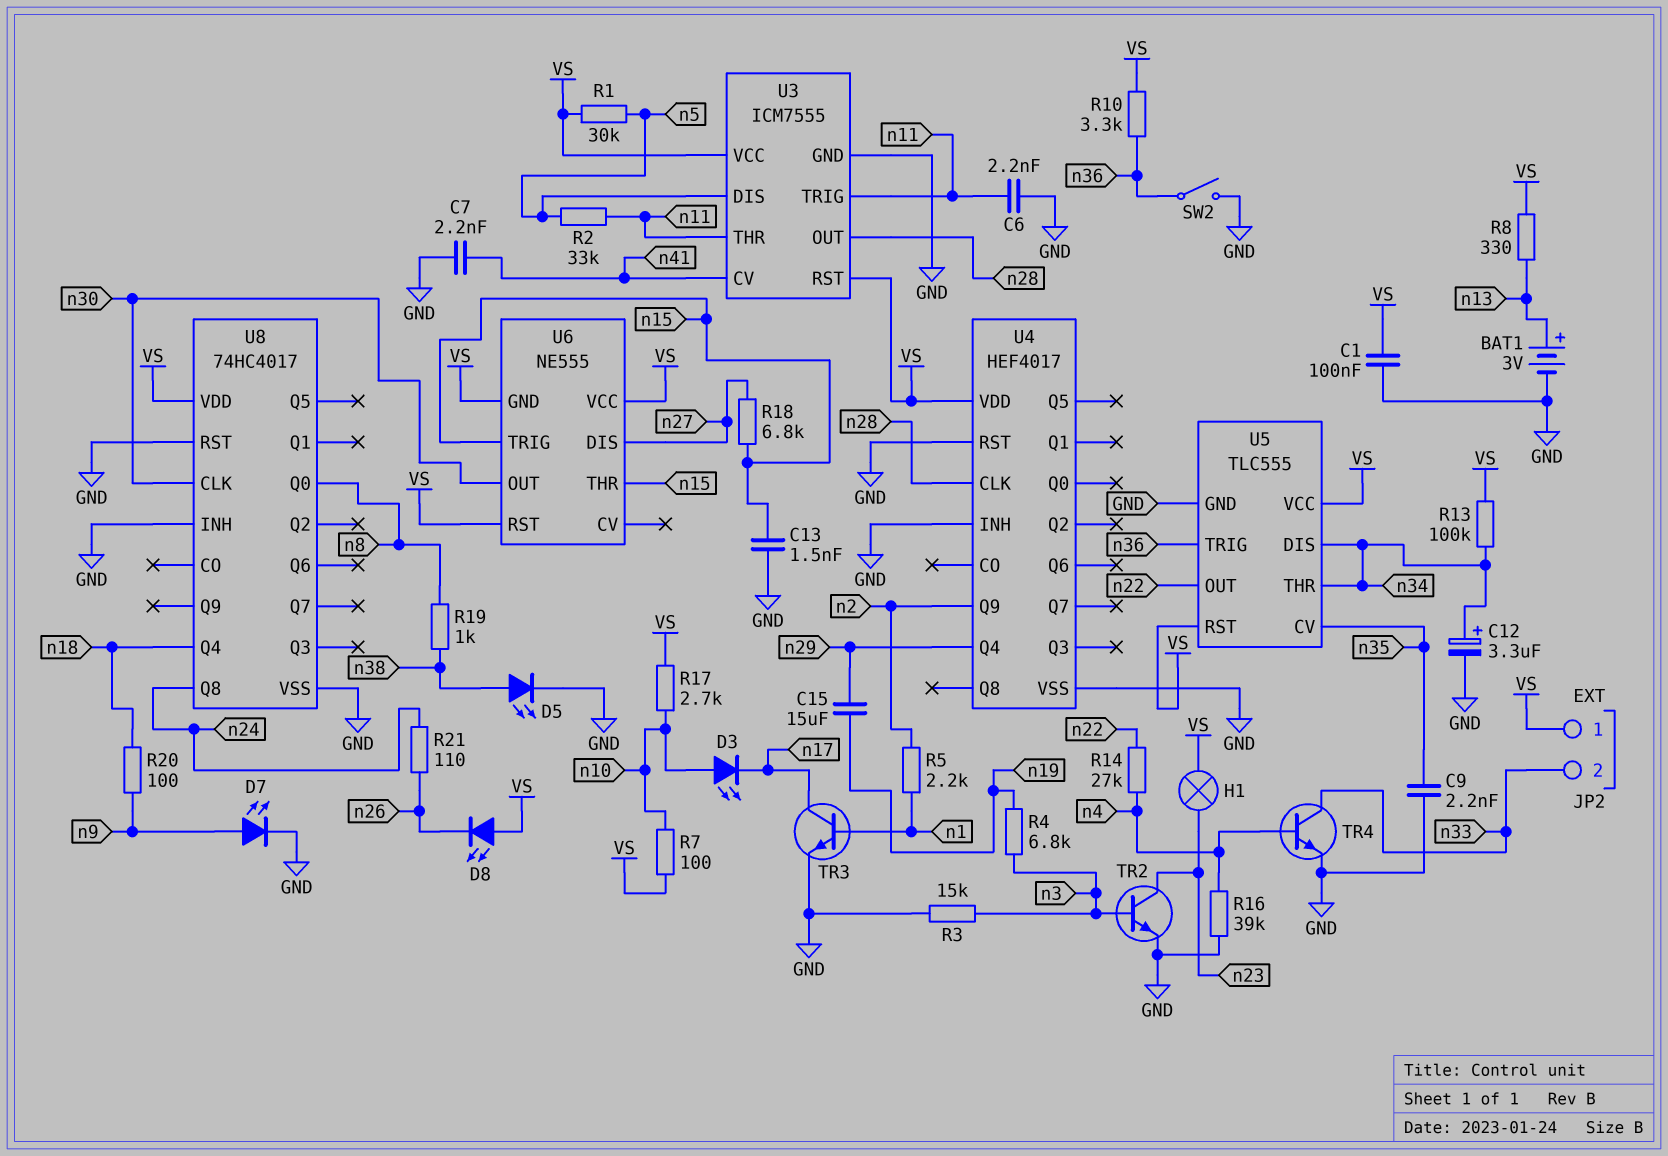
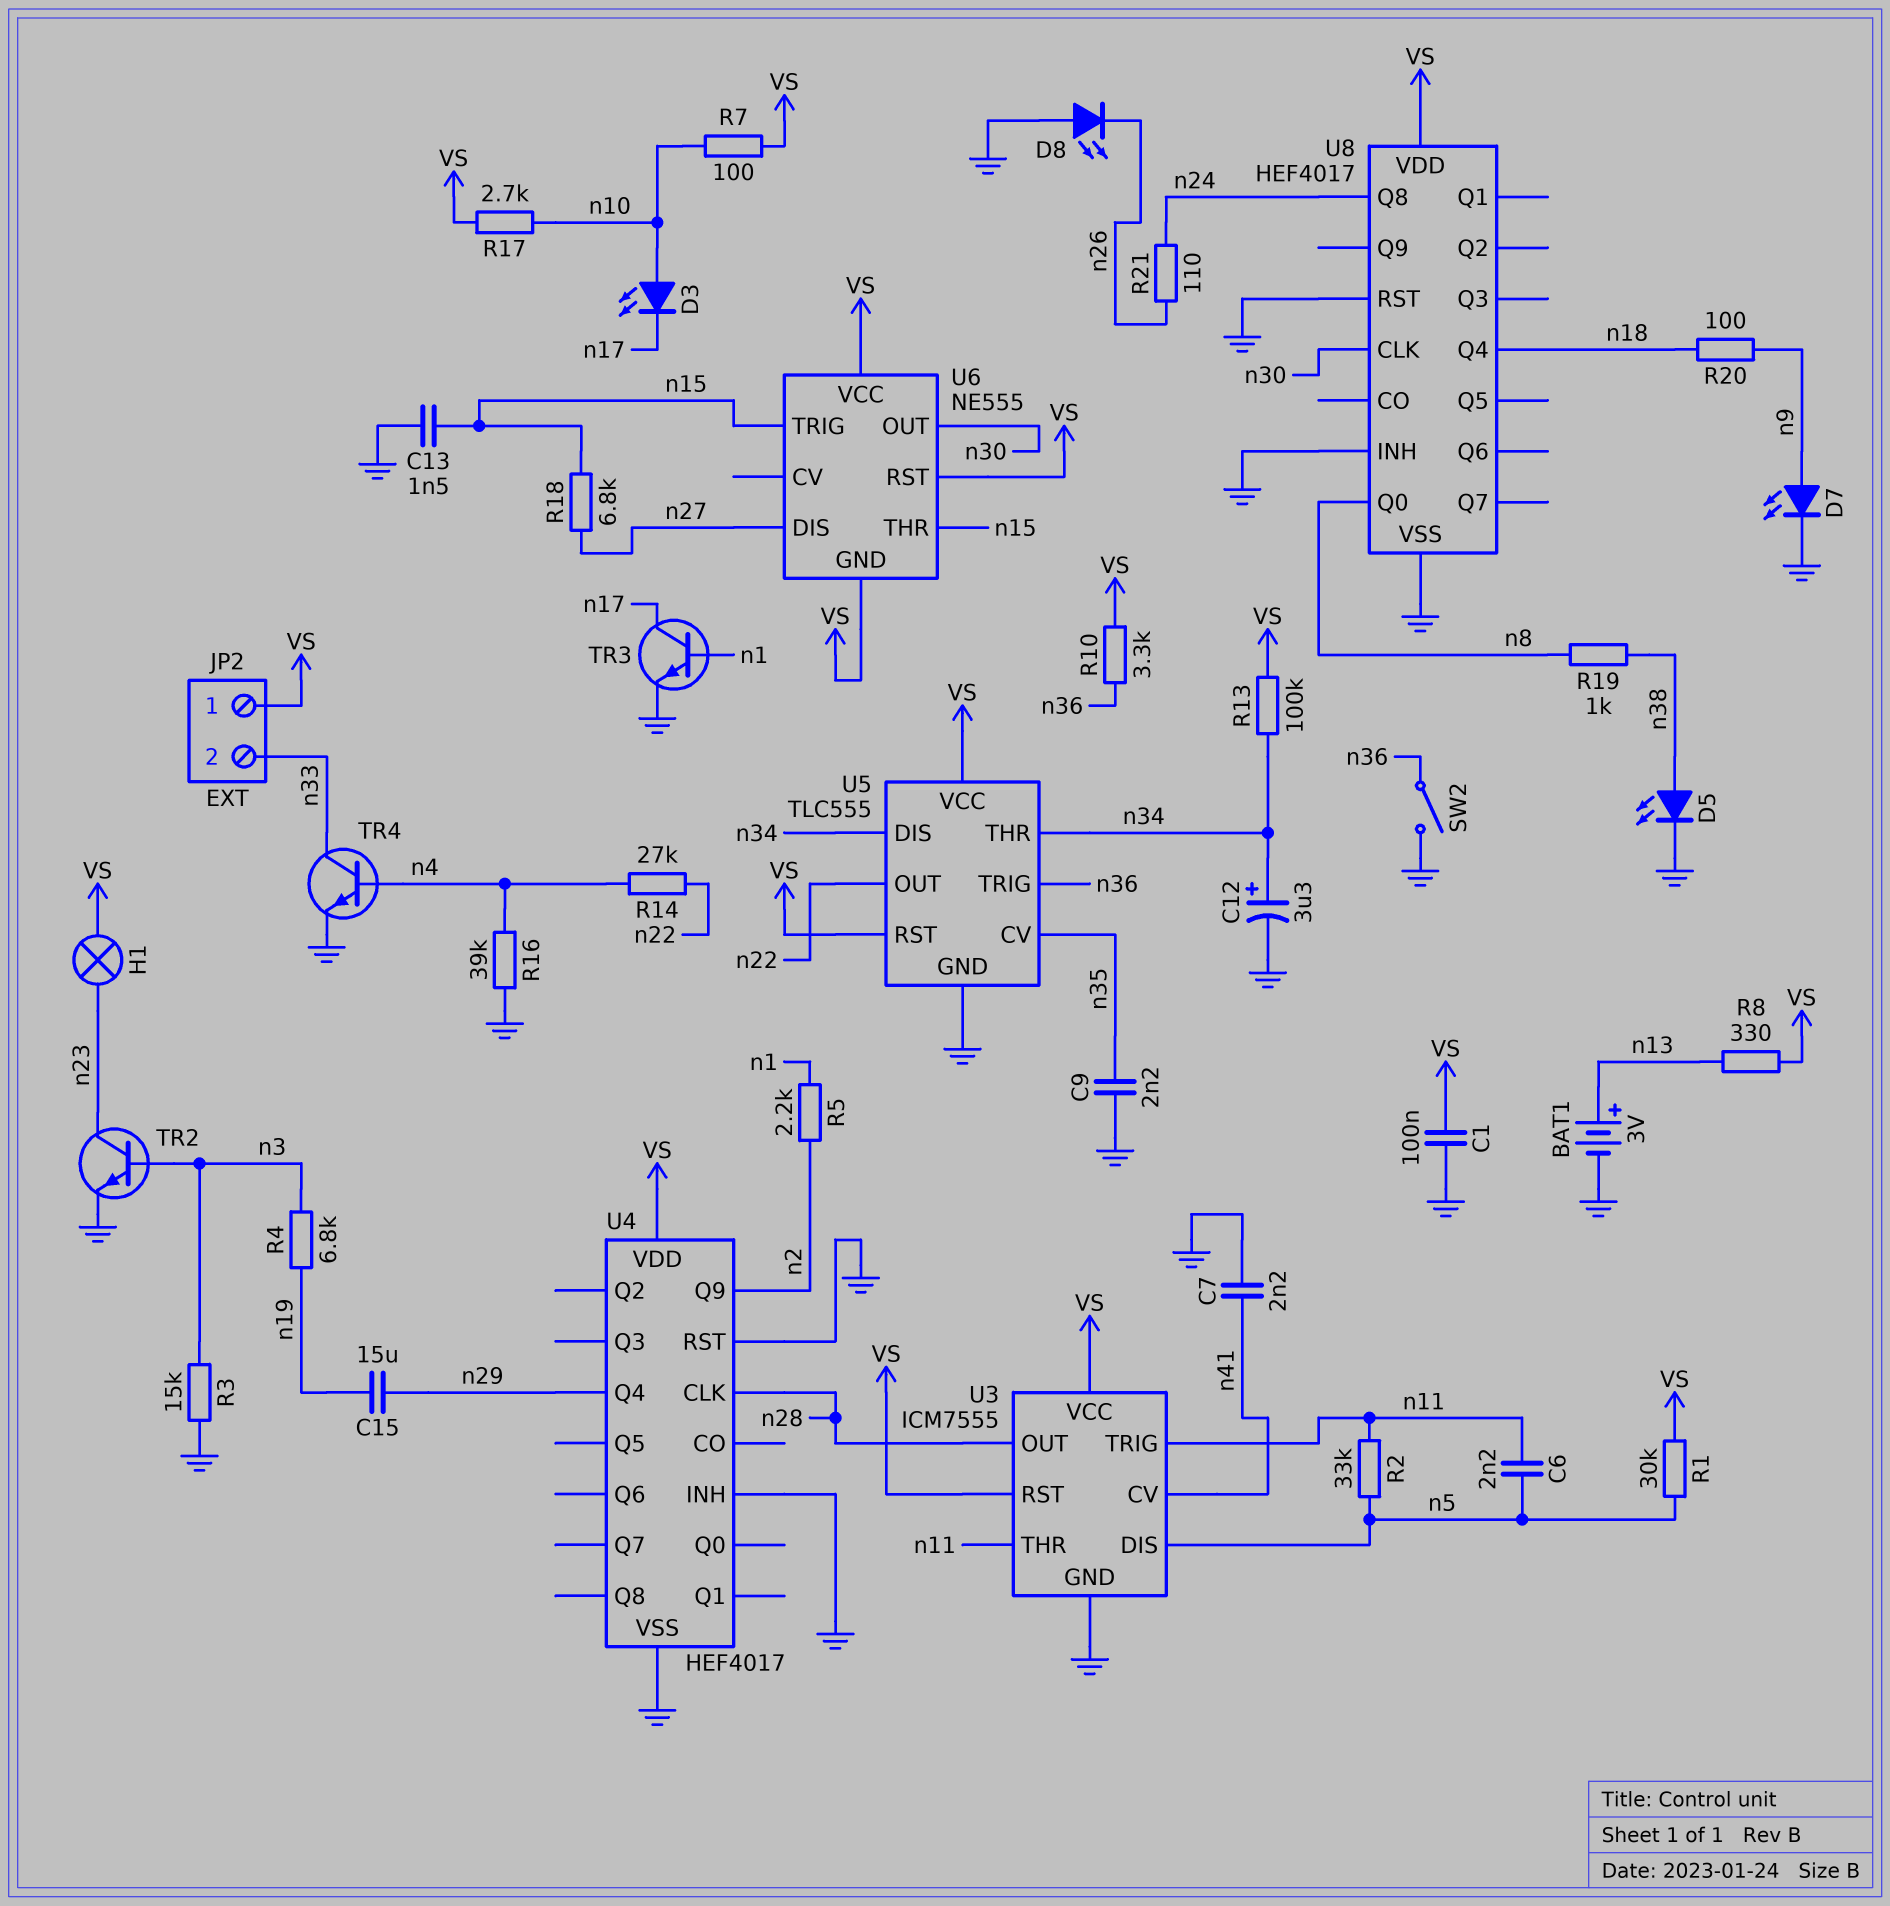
C6: 2.2nF (GND, n11) -> 2.2nF (n5, n11)
D8: LED (A VS, K n26) -> LED (A GND, K n26)
U8: 74HC4017 -> HEF4017

